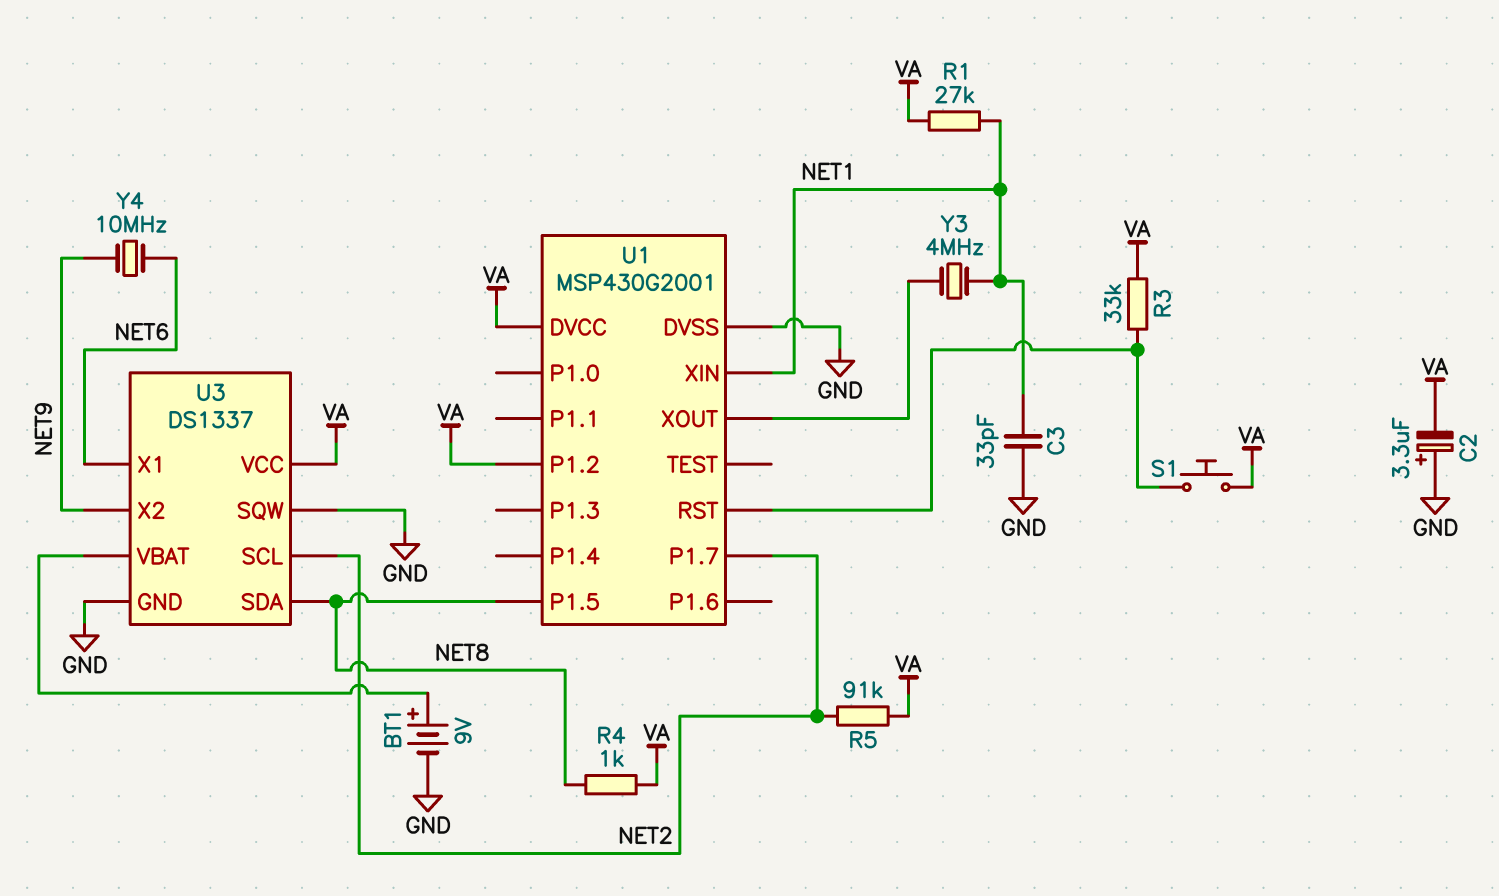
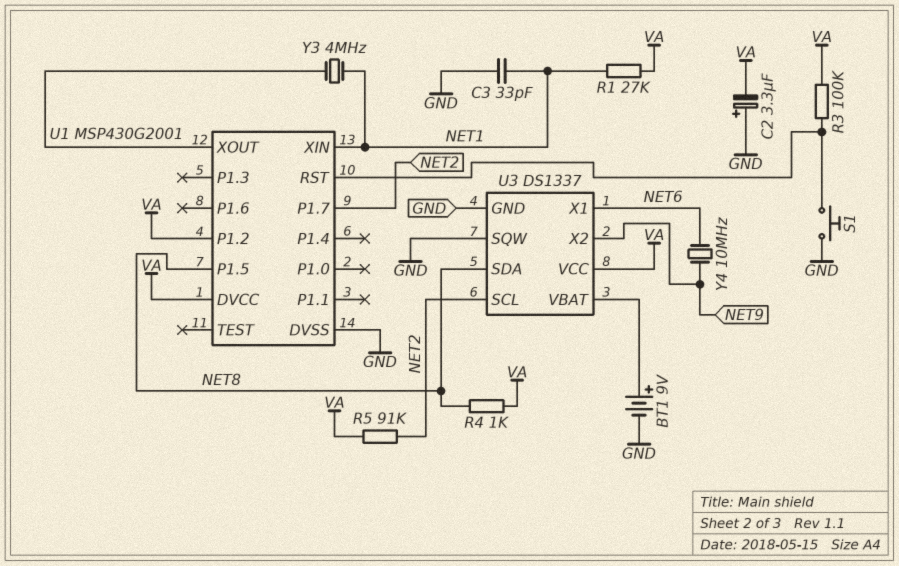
R3: 33k (U1/RST, VA) -> 100k (U1/RST, VA)
S1: button (U1/RST, VA) -> button (GND, U1/RST)

